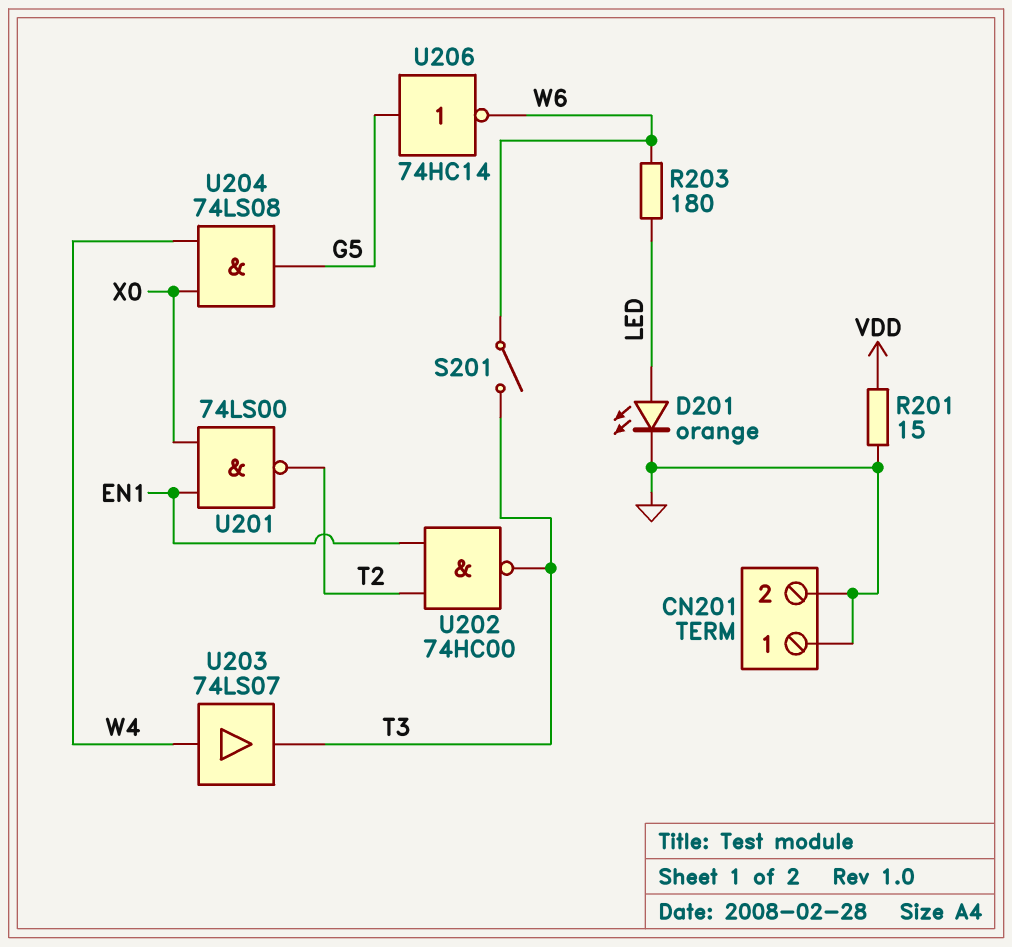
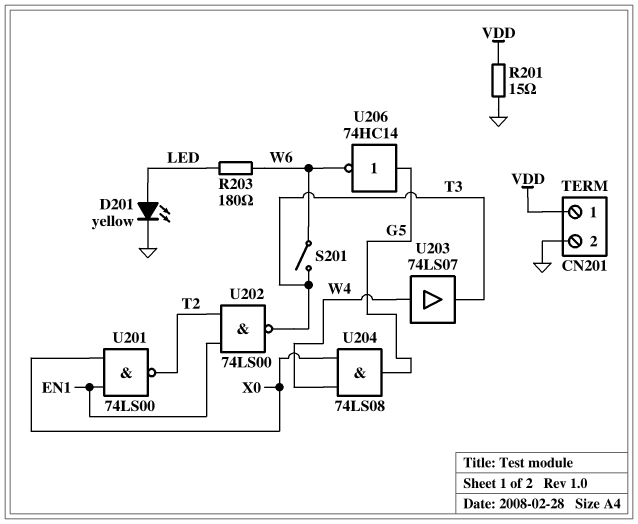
CN201 pin 1: GND -> VDD
D201: LED orange (A LED, K GND) -> LED yellow (A LED, K GND)
U202: NAND 74HC00 (in EN1, in T2, out T3) -> NAND 74LS00 (in EN1, in T2, out T3)

